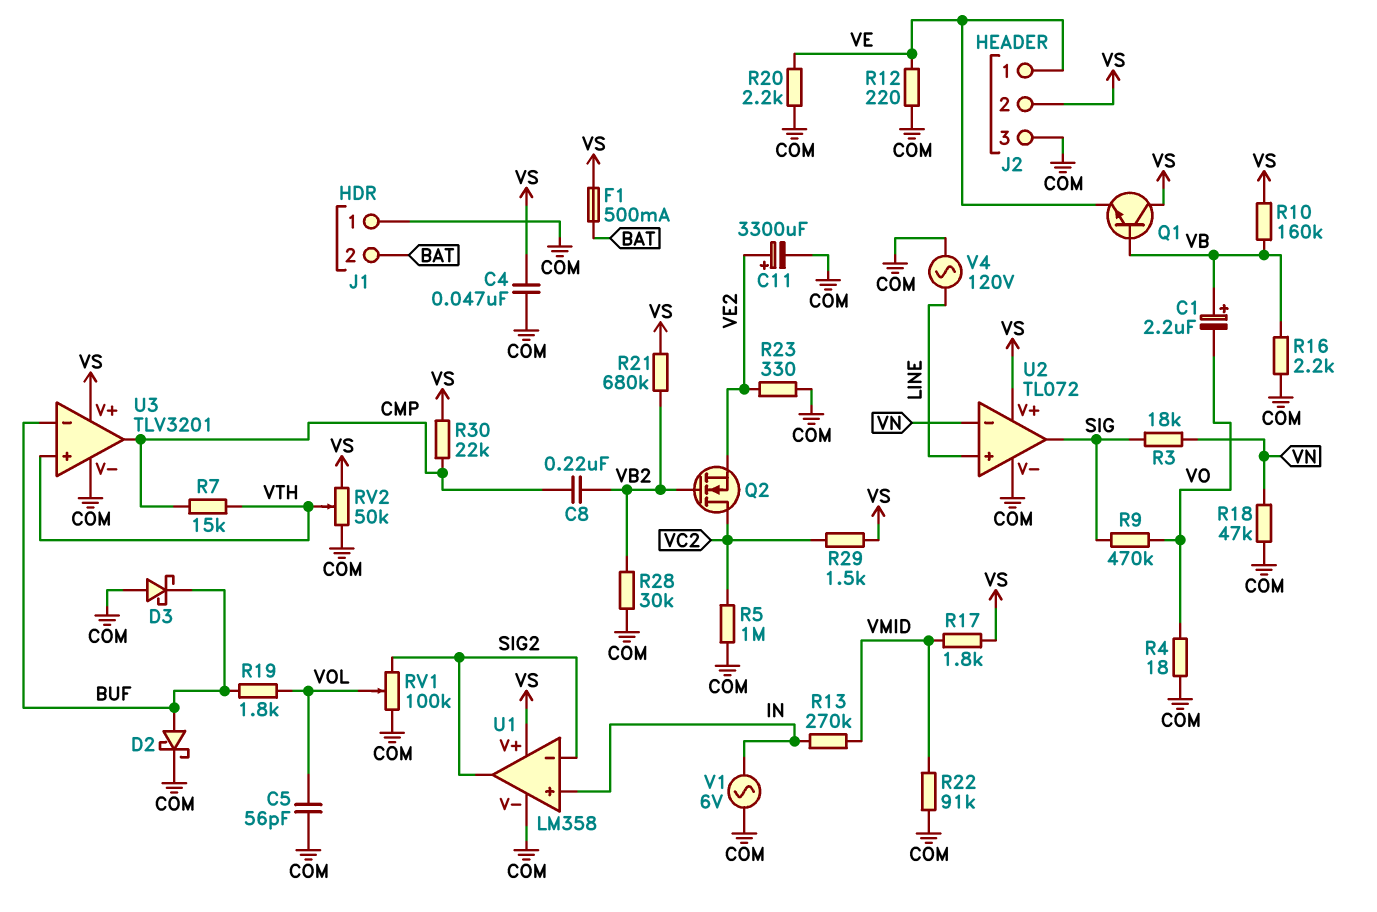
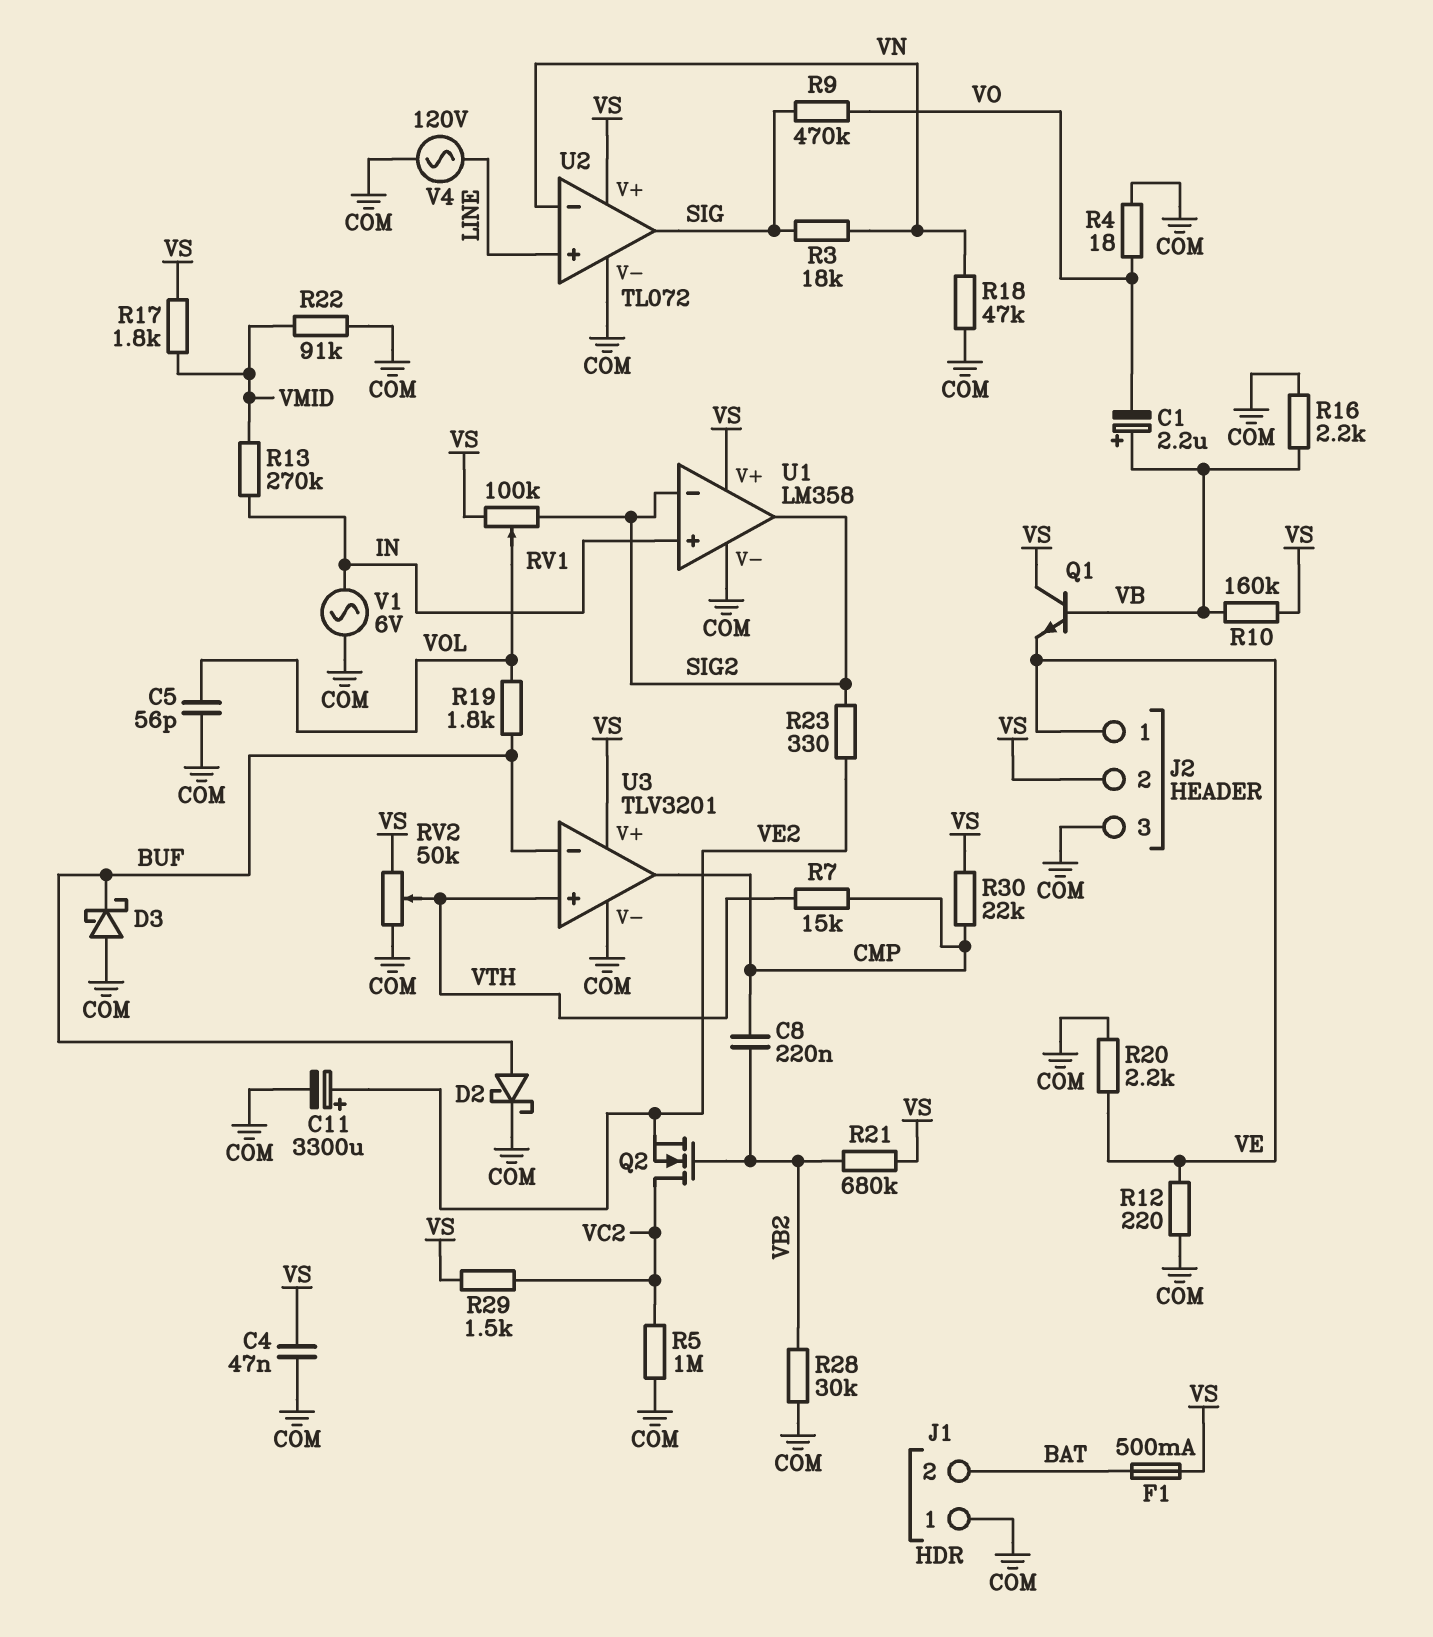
R23: 330 (COM, VE2) -> 330 (SIG2, VE2)
RV1: 100k (COM, SIG2, wiper VOL) -> 100k (SIG2, VS, wiper VOL)

